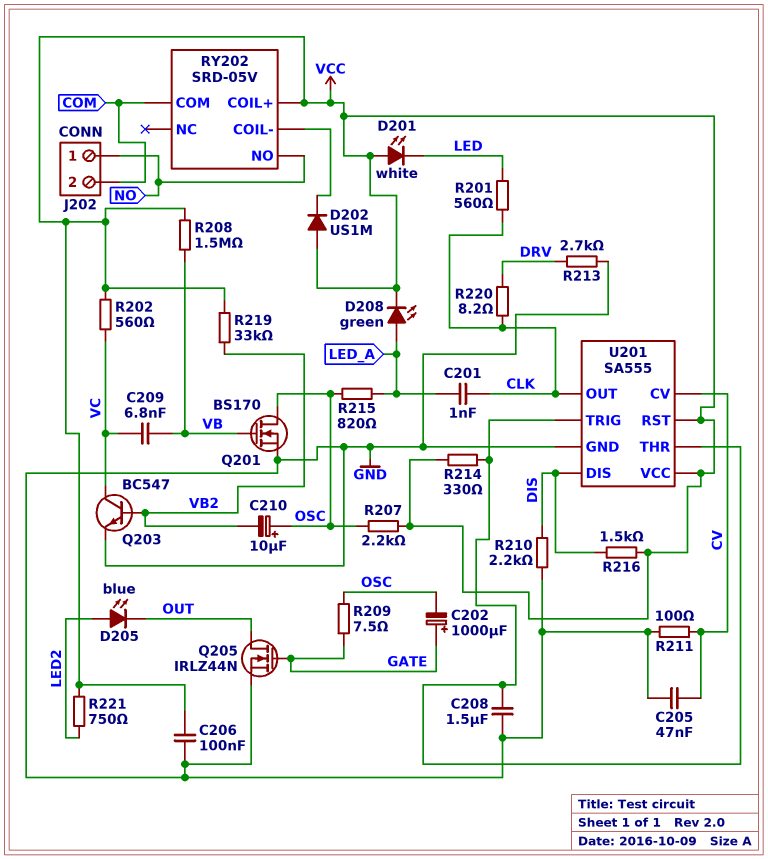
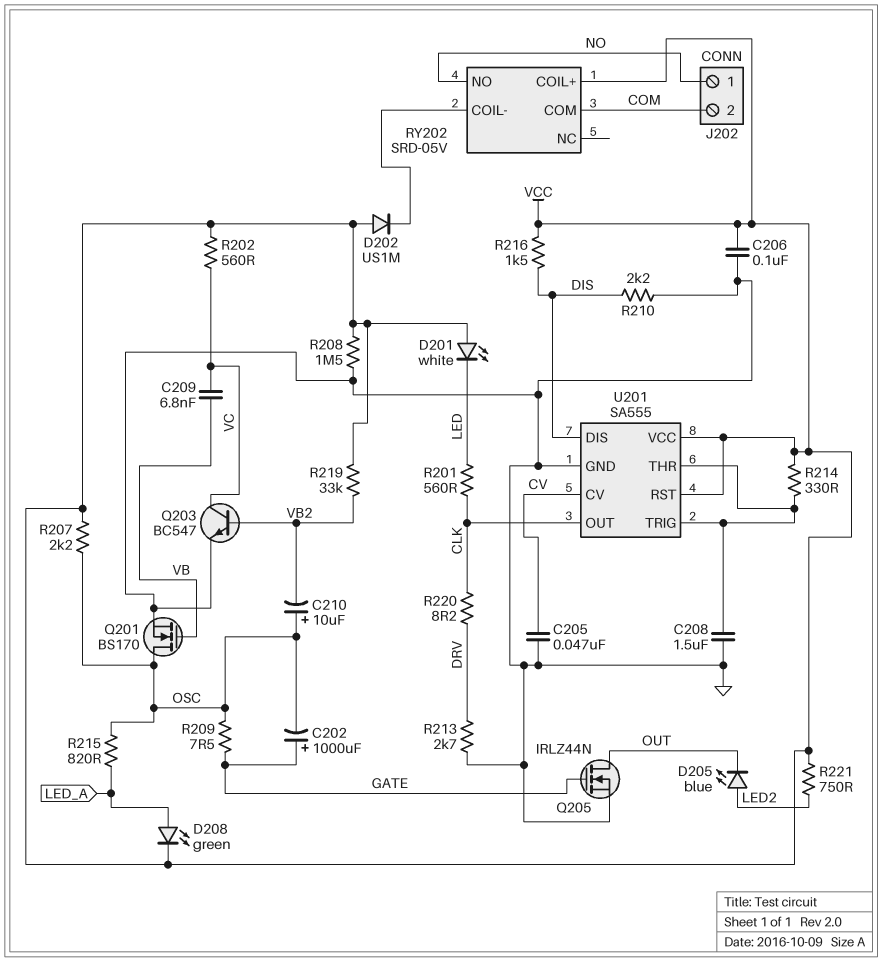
C201: 1nF (CLK, LED_A) -> none
R208: 1.5M (VB, VCC) -> 1.5M (GND, VCC)
R211: 100 (CV, GND) -> none

